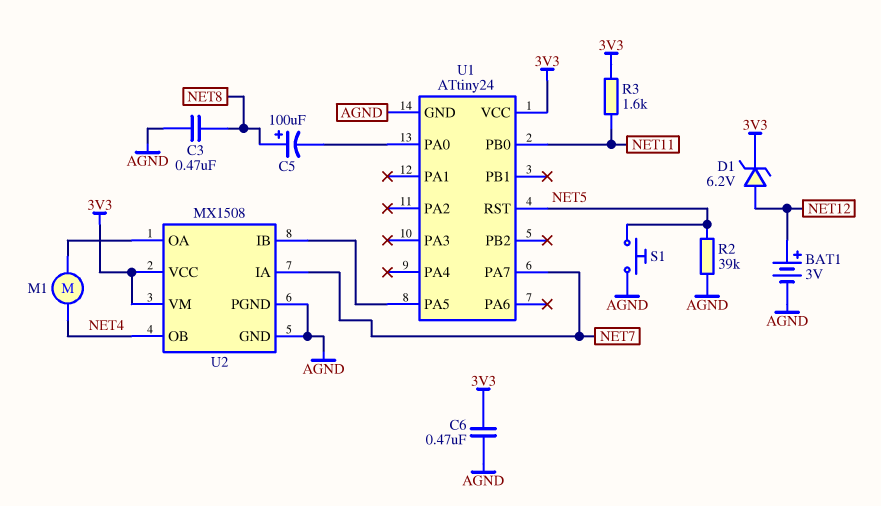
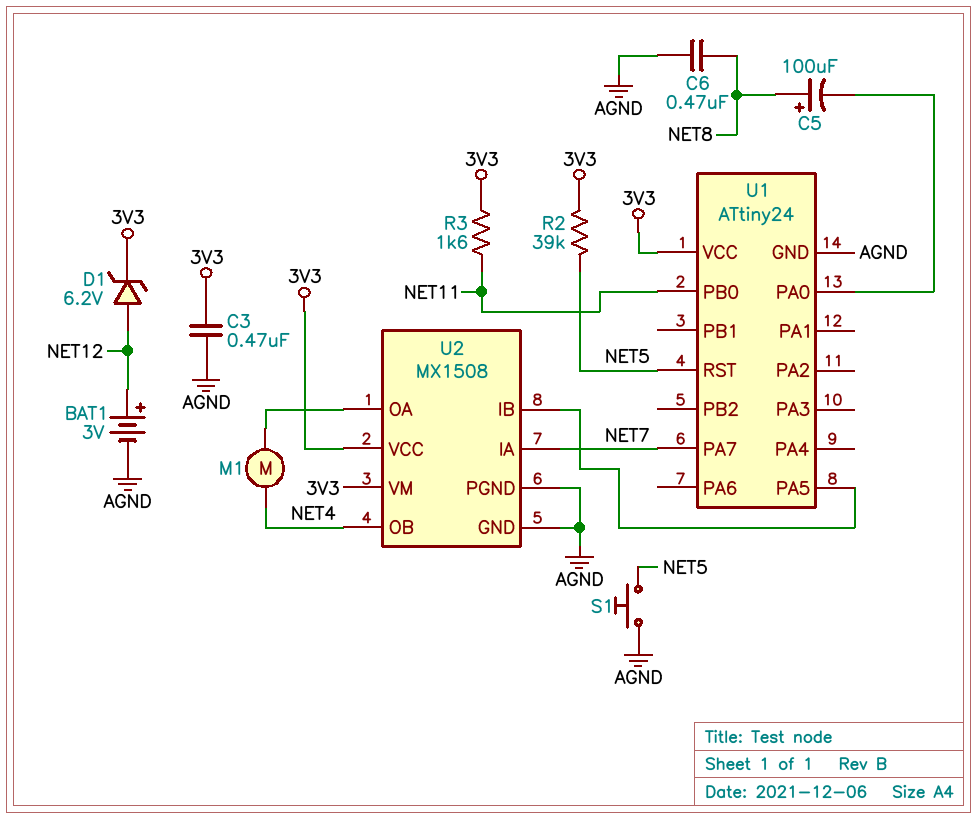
C3: 470nF (AGND, NET8) -> 470nF (3V3, AGND)
C6: 470nF (3V3, AGND) -> 470nF (AGND, NET8)
R2: 39k (AGND, NET5) -> 39k (3V3, NET5)

